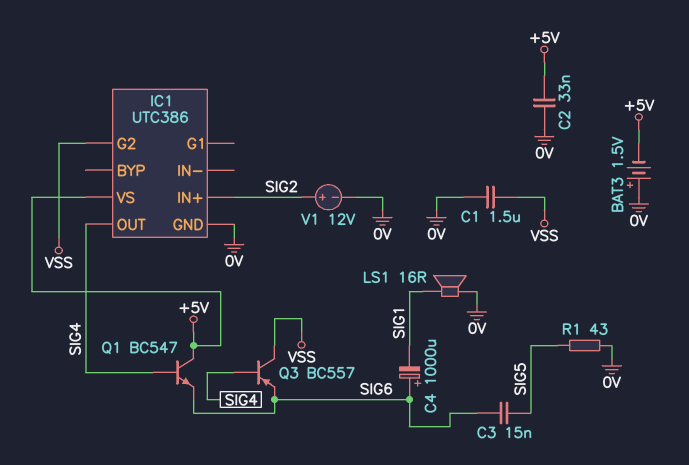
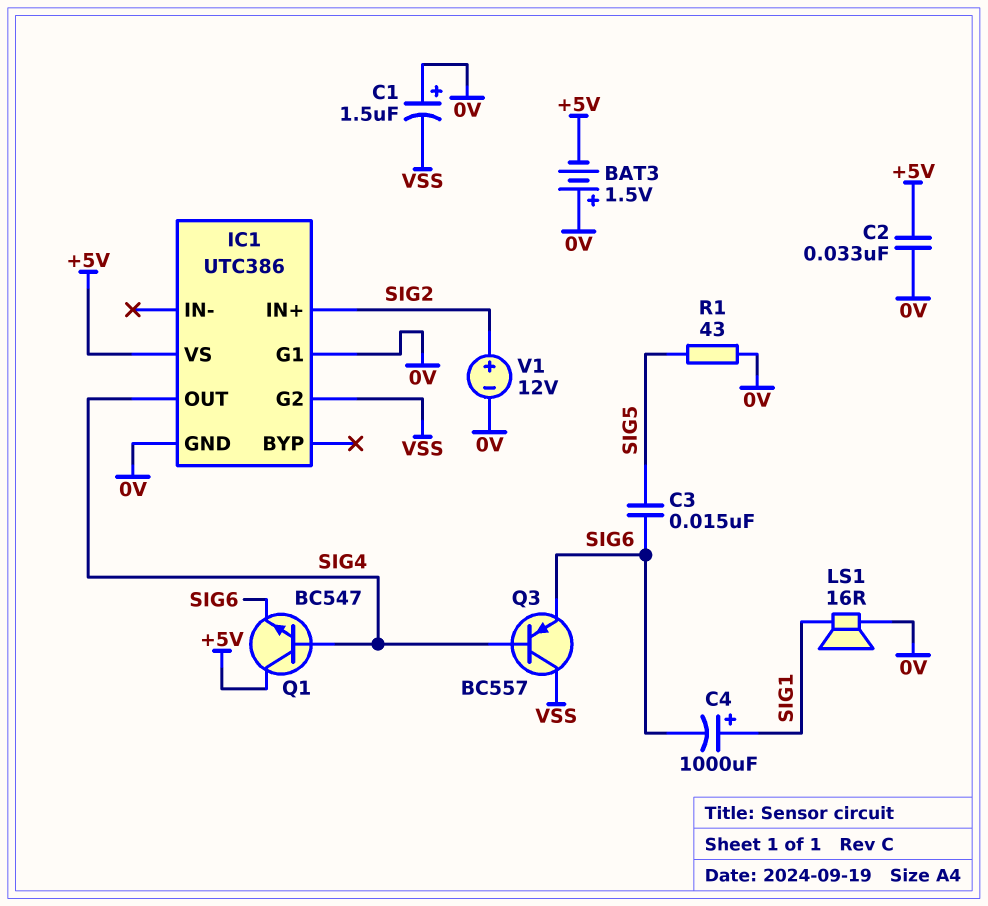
C1: 1.5uF (0V, VSS) -> 1.5uF (plus 0V, minus VSS)
C4: 1000uF (plus SIG6, minus SIG1) -> 1000uF (plus SIG1, minus SIG6)
IC1 pin G1: none -> 0V

